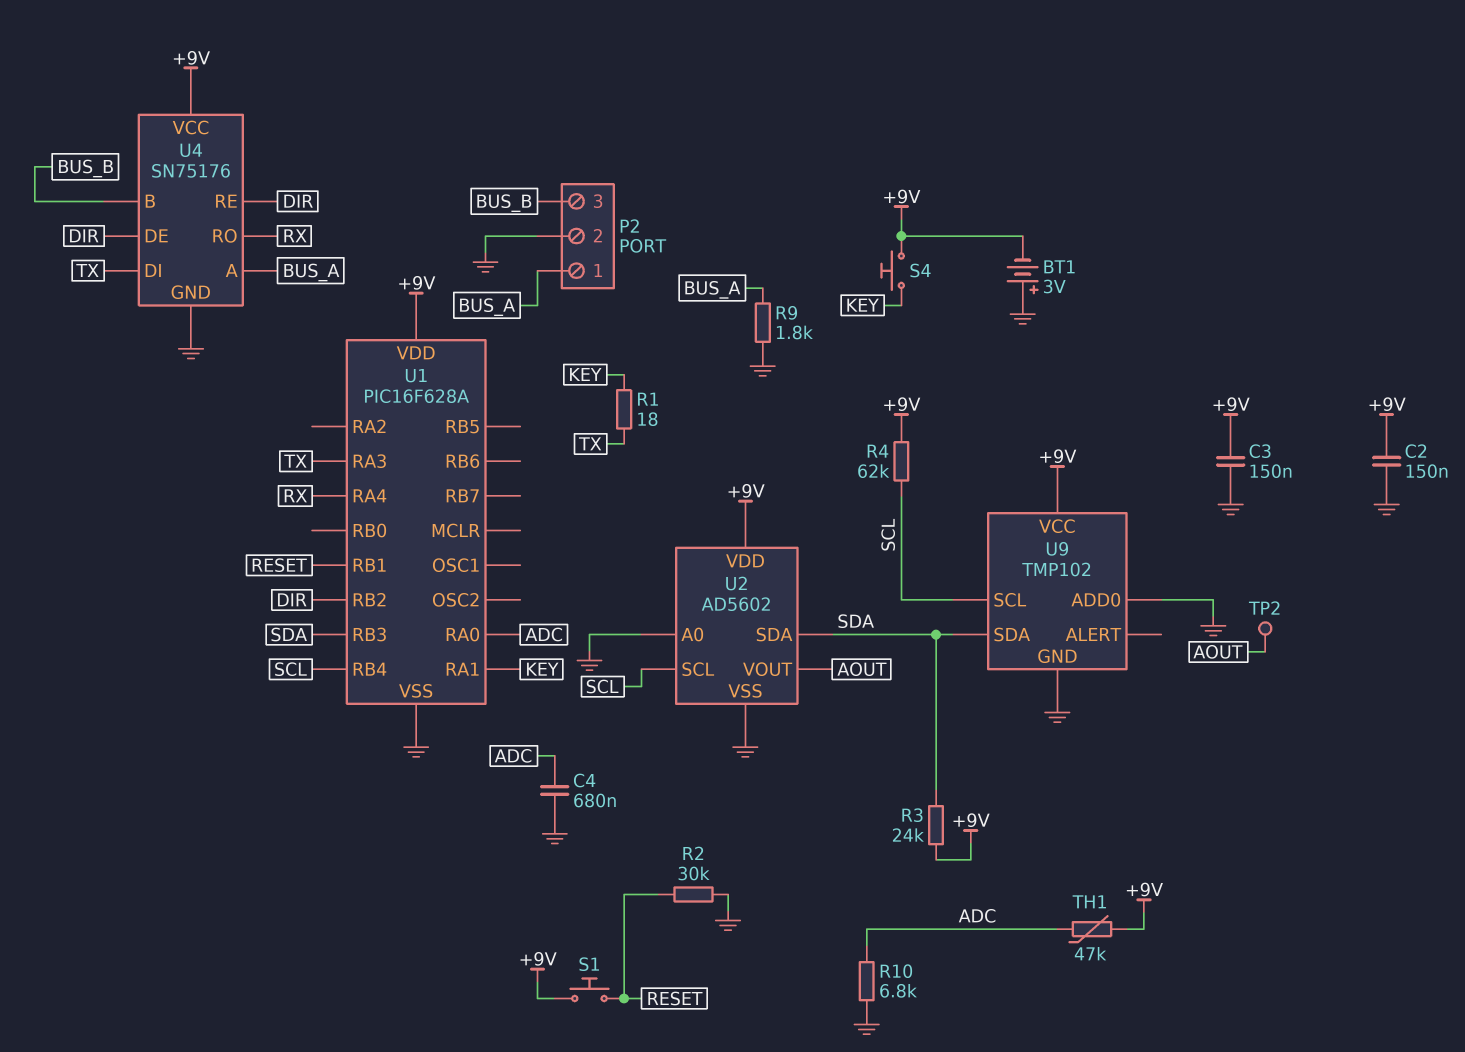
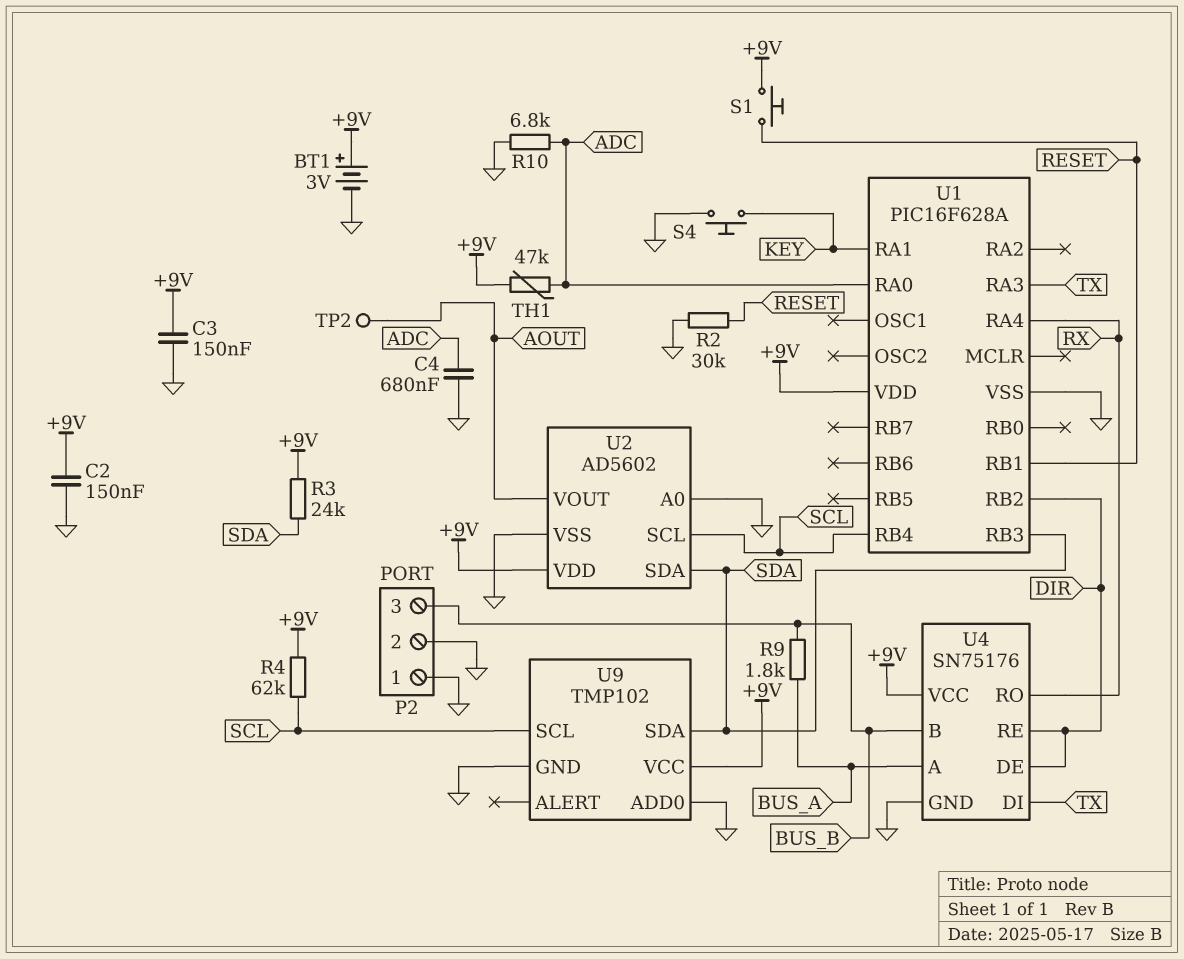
BT1: 3V (plus GND, minus +9V) -> 3V (plus +9V, minus GND)
P2 pin 1: BUS_A -> GND
R1: 18 (KEY, TX) -> none
R9: 1.8k (BUS_A, GND) -> 1.8k (BUS_A, BUS_B)
S4: button (+9V, KEY) -> button (GND, KEY)

